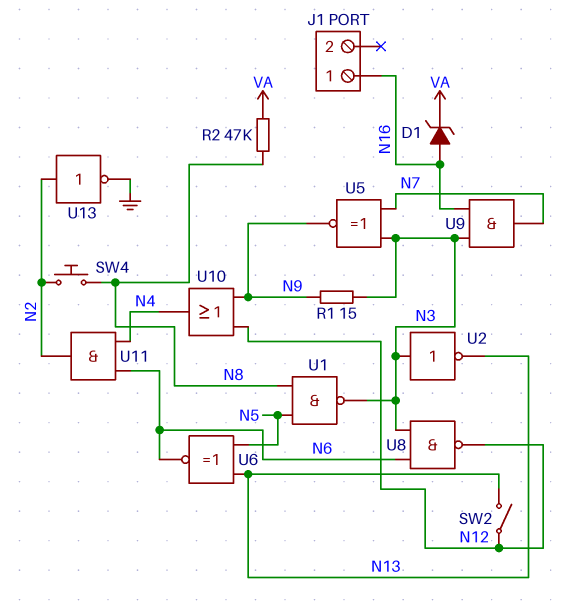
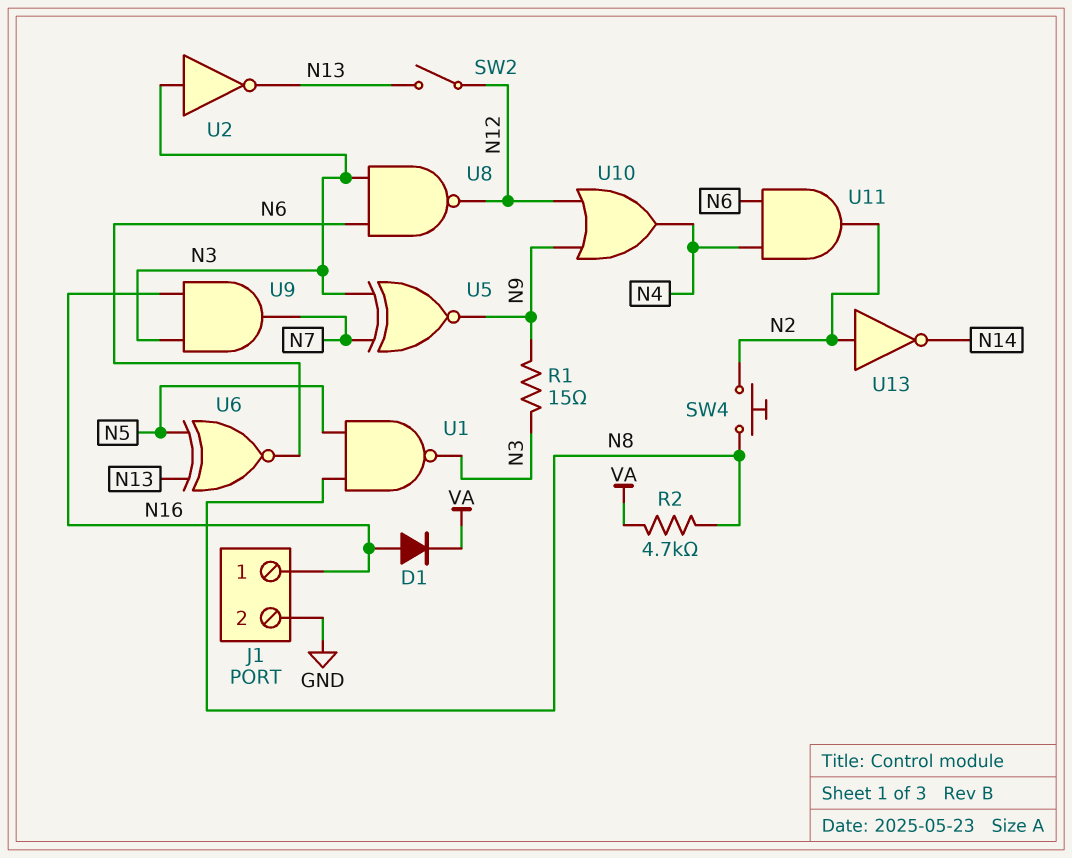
D1: zener (A N16, K VA) -> diode (A N16, K VA)
J1 pin 2: none -> GND
R2: 47k (N8, VA) -> 4.7k (N8, VA)
U13: NOT (in N2, out GND) -> NOT (in N2, out N14)

